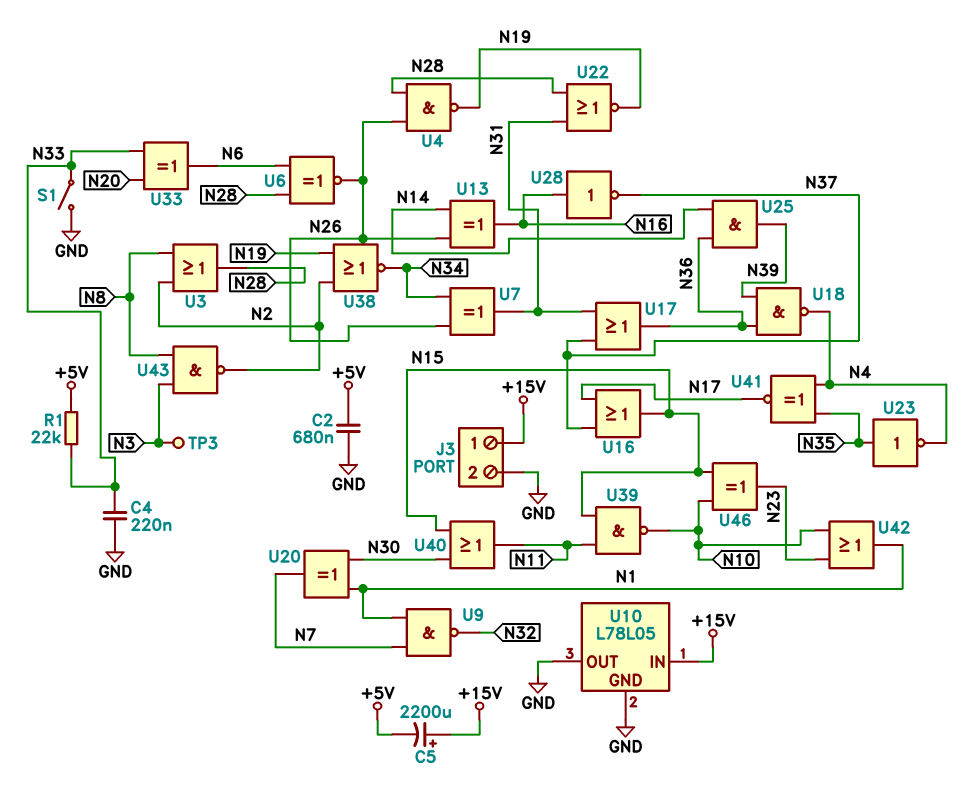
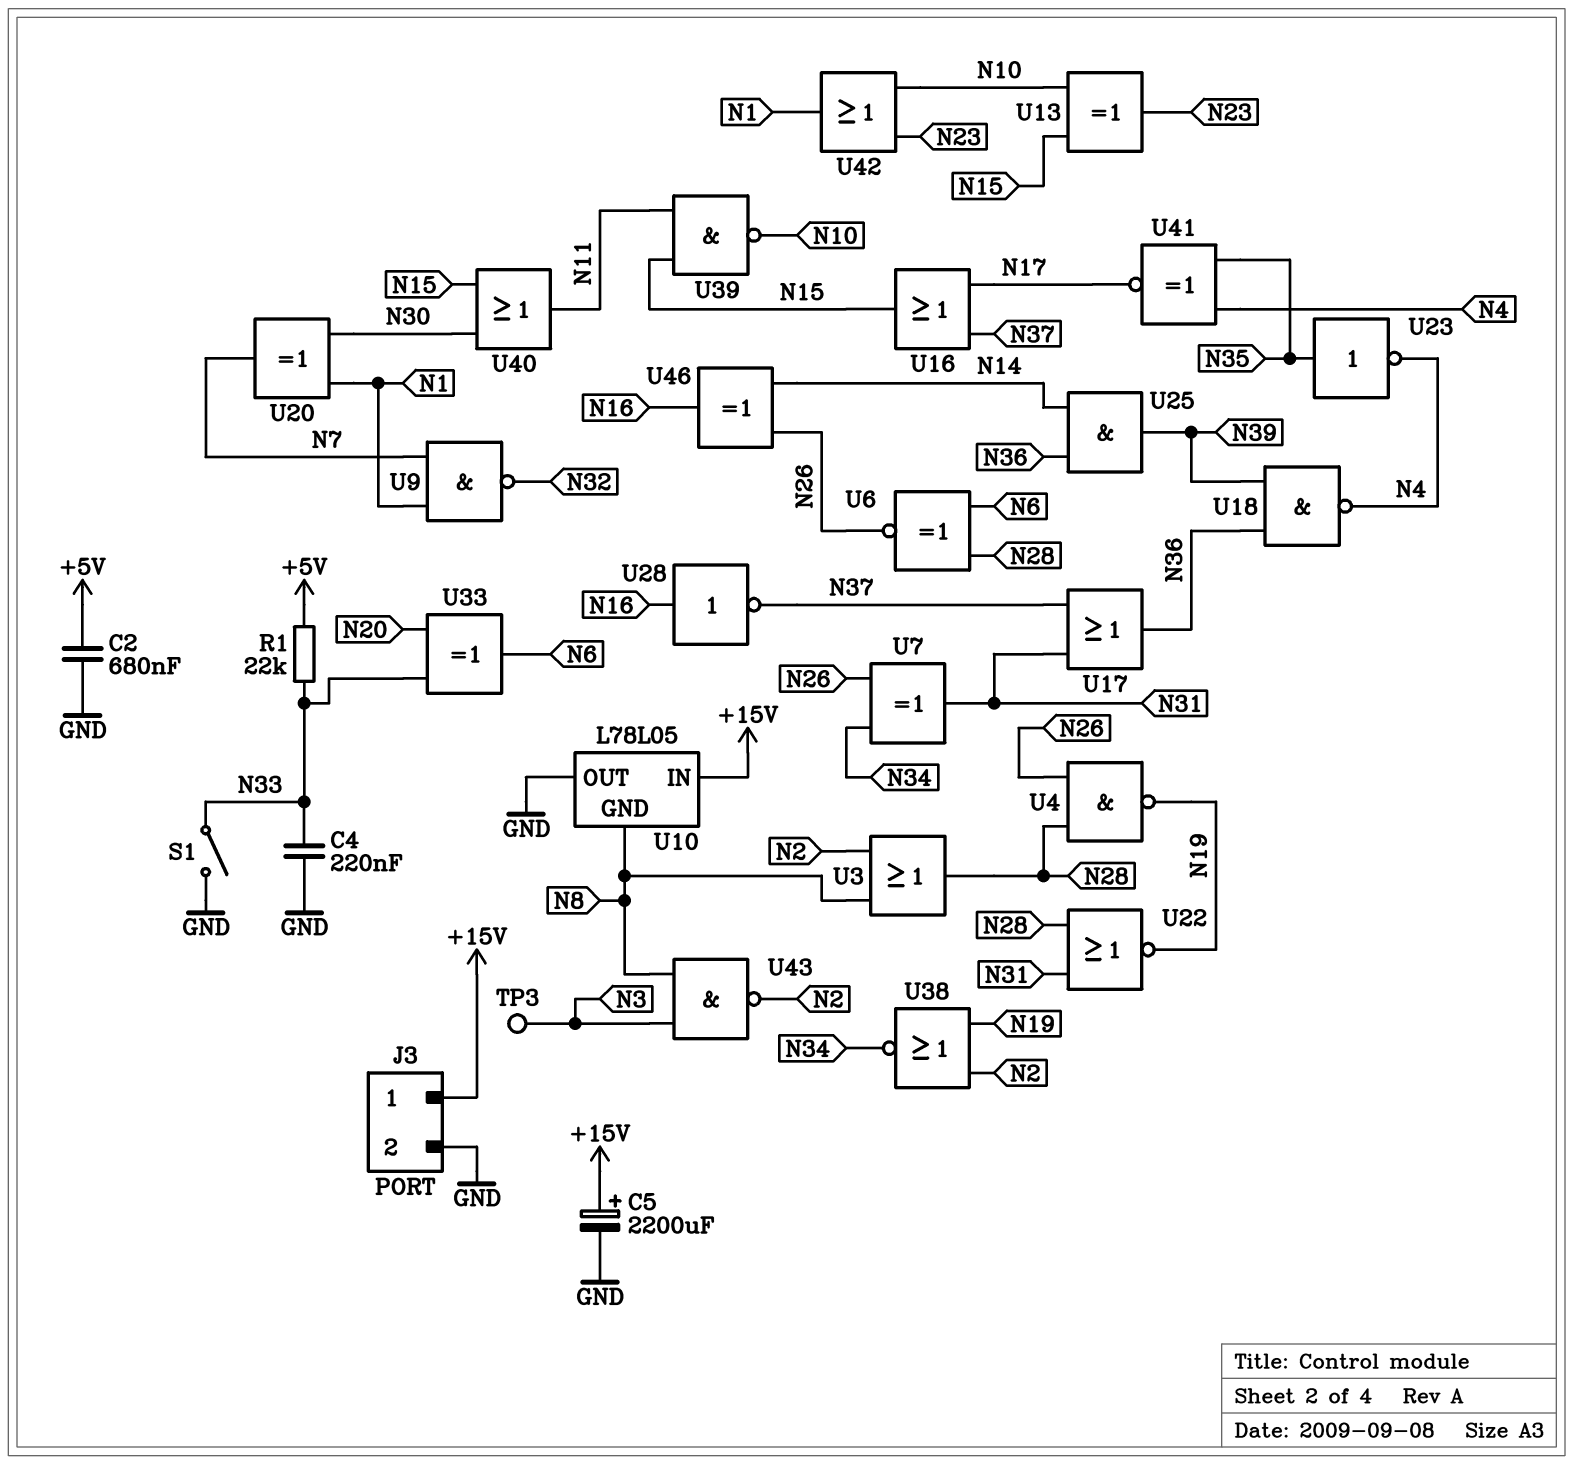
C5: 2200uF (plus +15V, minus +5V) -> 2200uF (plus +15V, minus GND)
U10 pin GND: GND -> N8
U13: XOR (in N14, in N26, out N16) -> XOR (in N10, in N15, out N23)
U46: XOR (in N10, in N15, out N23) -> XOR (in N14, in N26, out N16)

